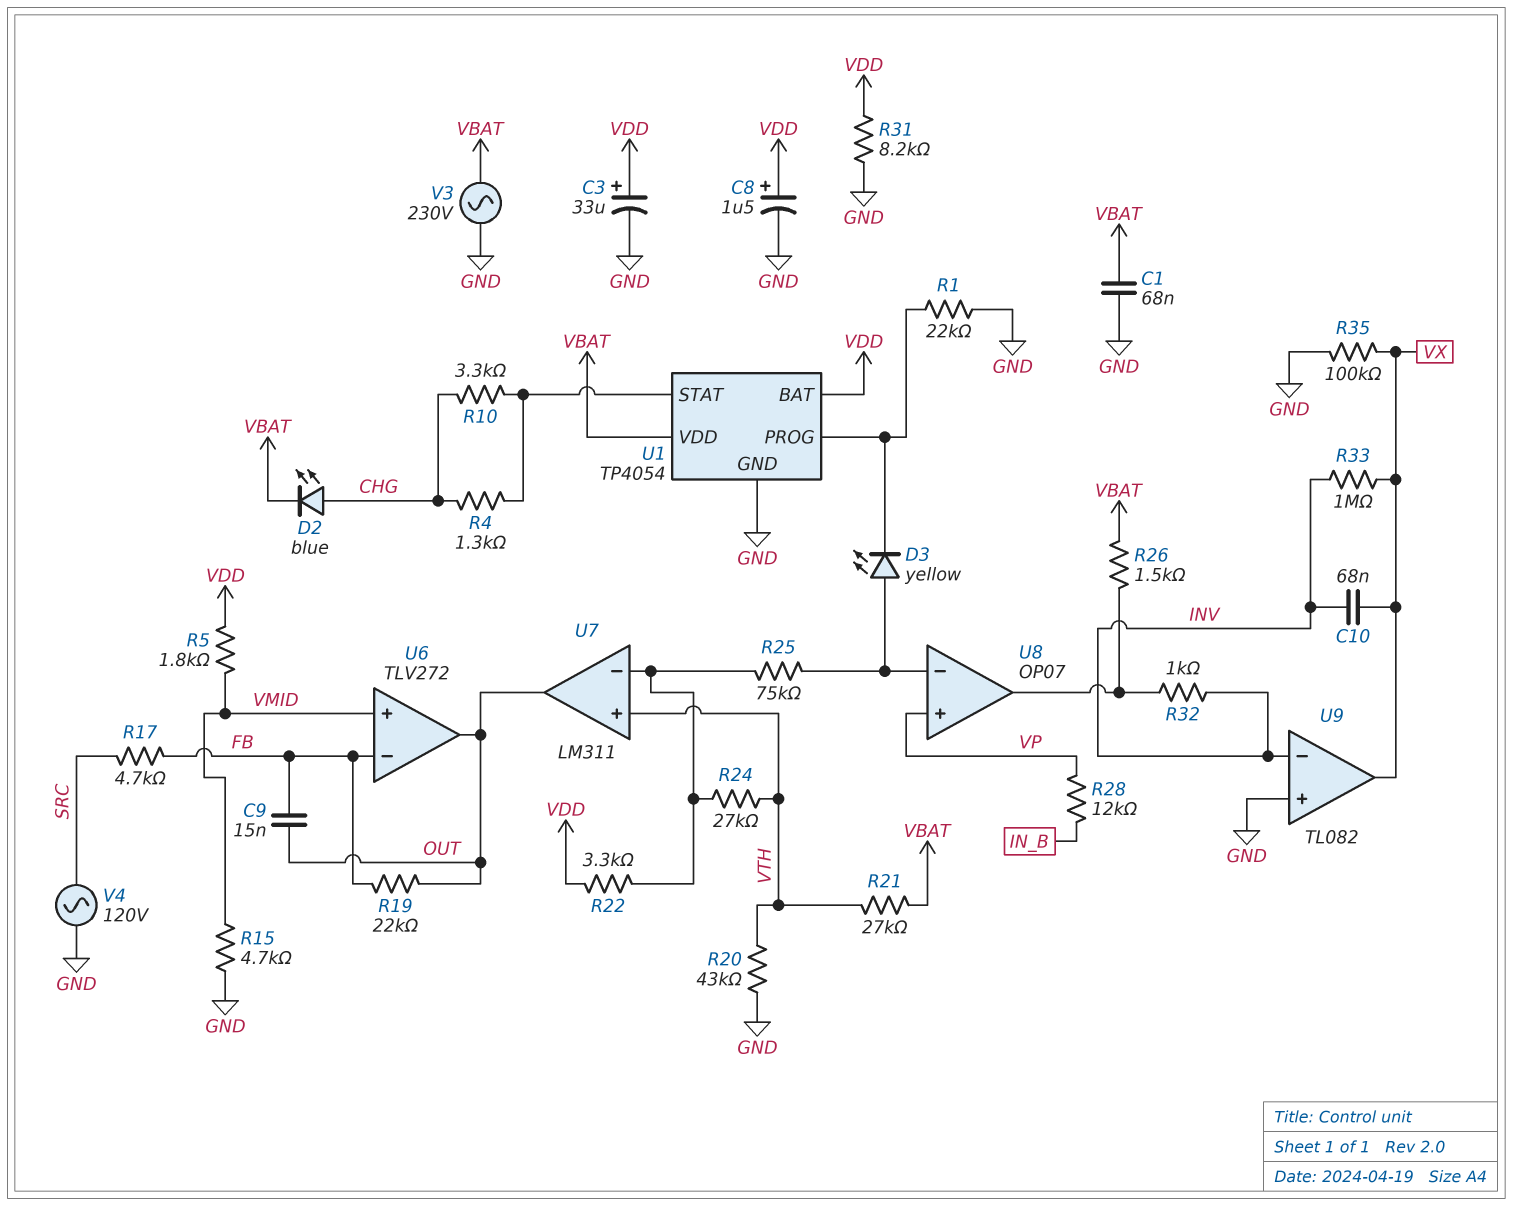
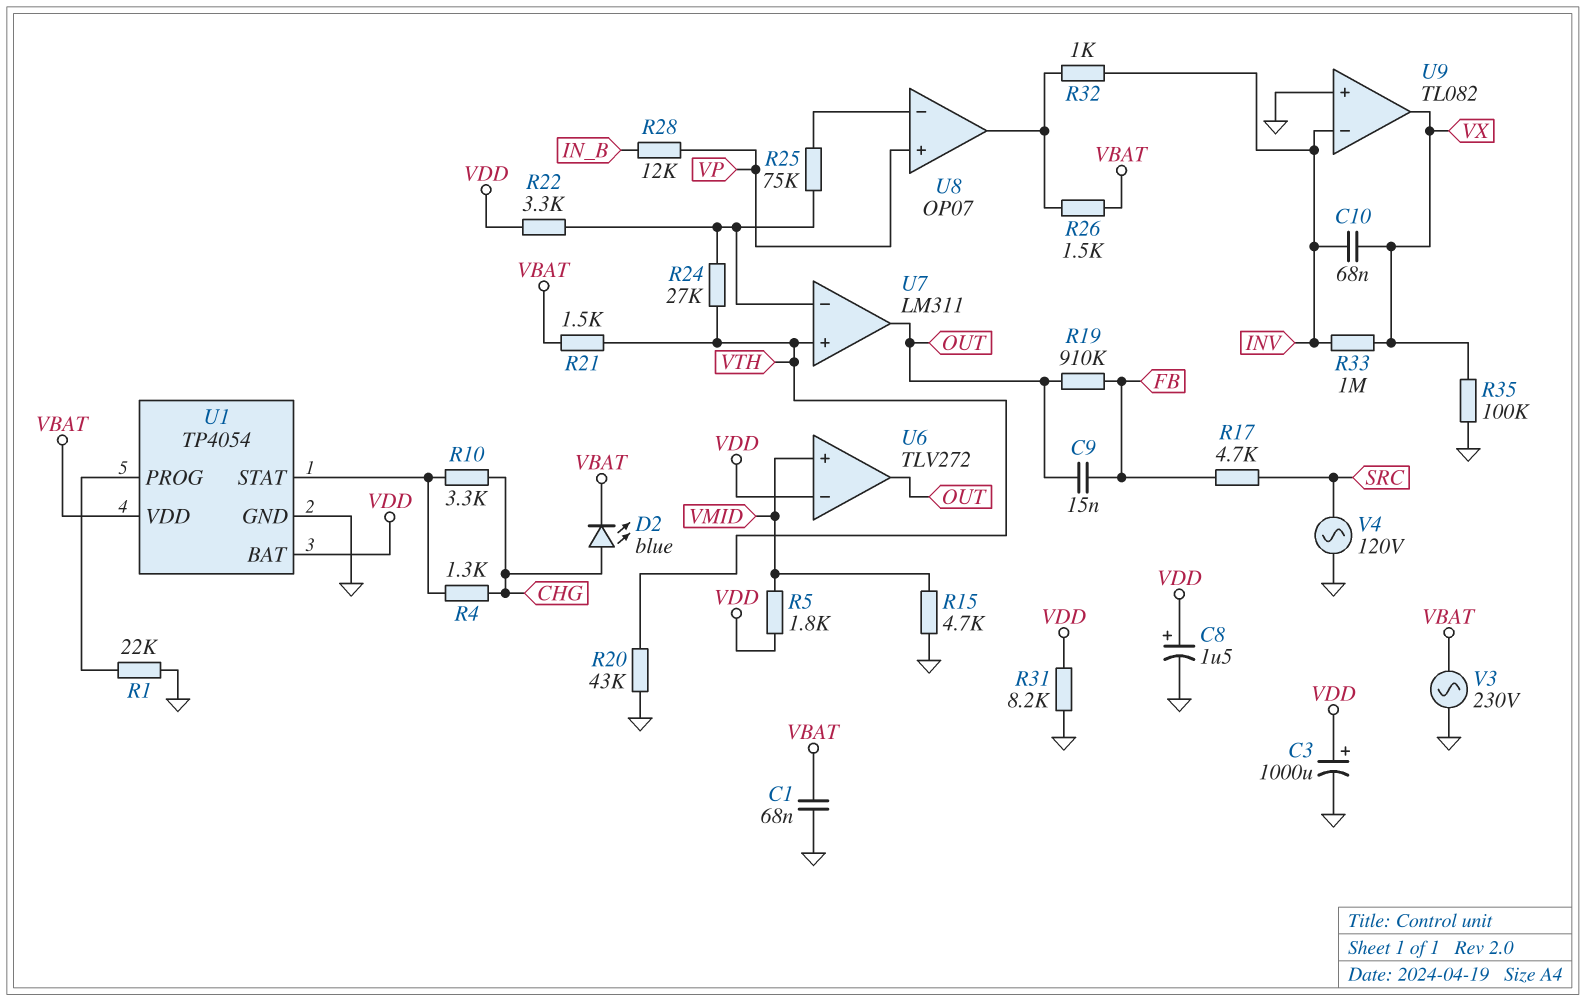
C3: 33uF (plus VDD, minus GND) -> 1000uF (plus VDD, minus GND)
D3: LED yellow (A U8/in-, K U1/PROG) -> none
R19: 22k (FB, OUT) -> 910k (FB, OUT)
R21: 27k (VBAT, VTH) -> 1.5k (VBAT, VTH)
U6 pin in-: FB -> VDD

